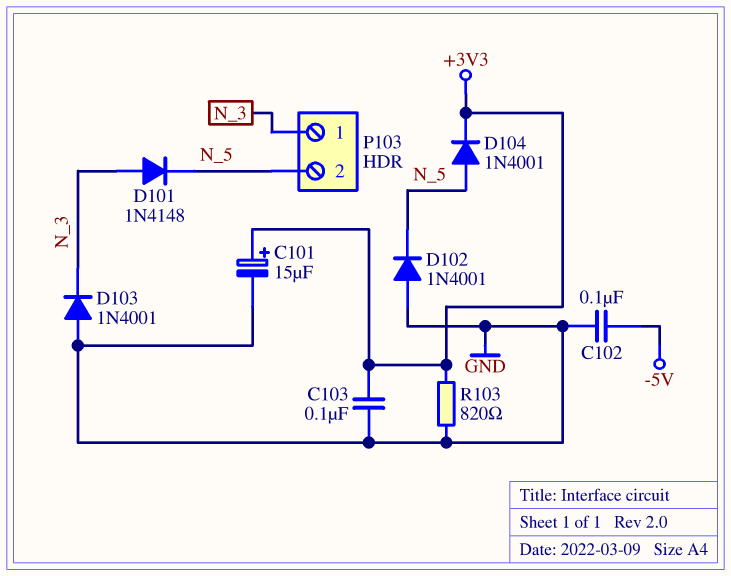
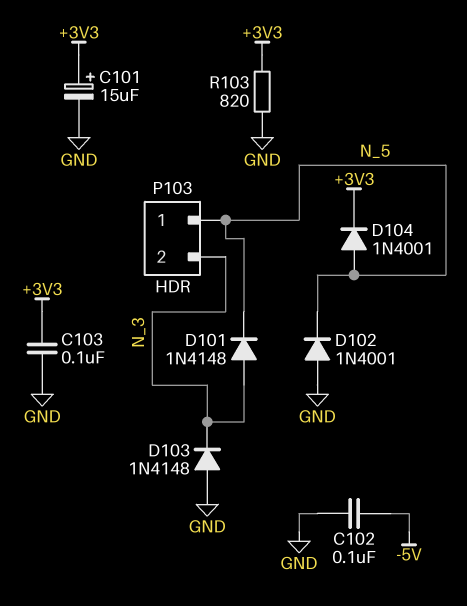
D103: diode 1N4001 (A GND, K N_3) -> diode 1N4148 (A GND, K N_3)
P103 pin 1: N_3 -> N_5
P103 pin 2: N_5 -> N_3

